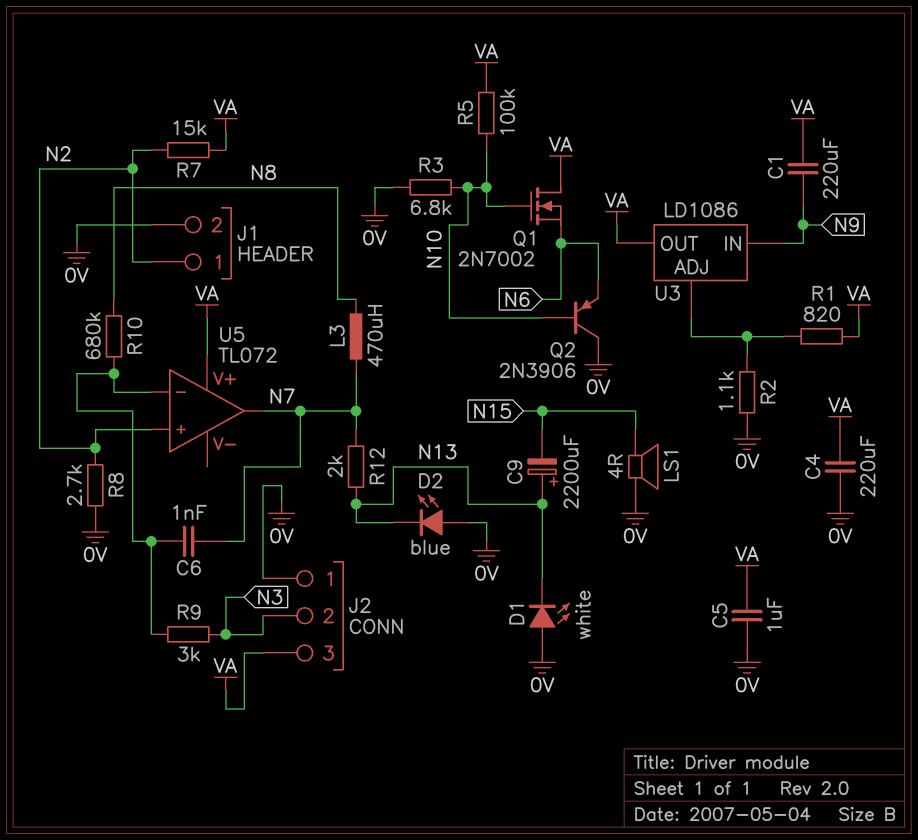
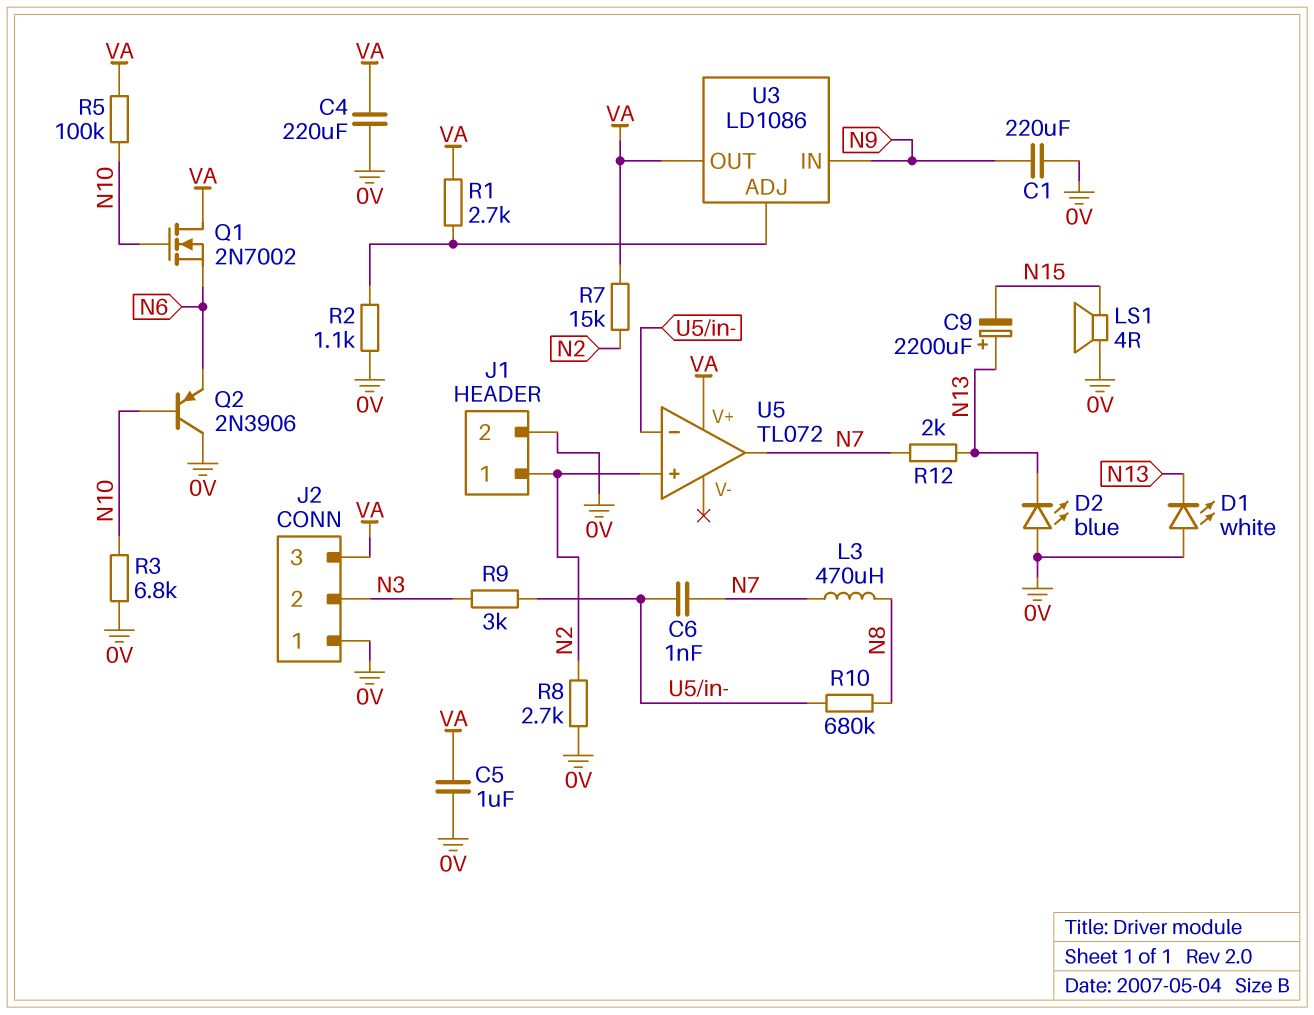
C1: 220uF (N9, VA) -> 220uF (0V, N9)
R1: 820 (U3/ADJ, VA) -> 2.7k (U3/ADJ, VA)

